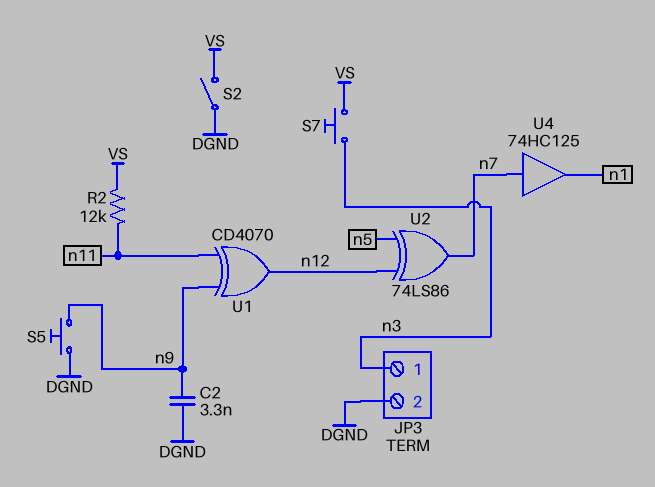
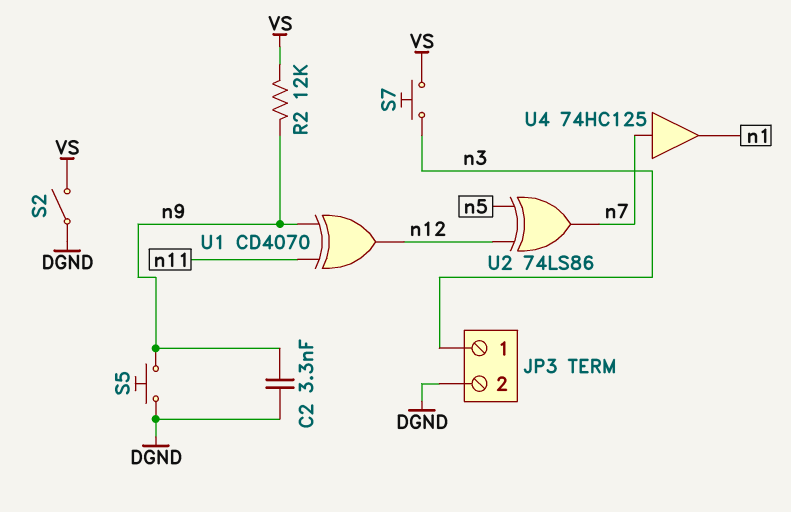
R2: 12k (VS, n11) -> 12k (VS, n9)

